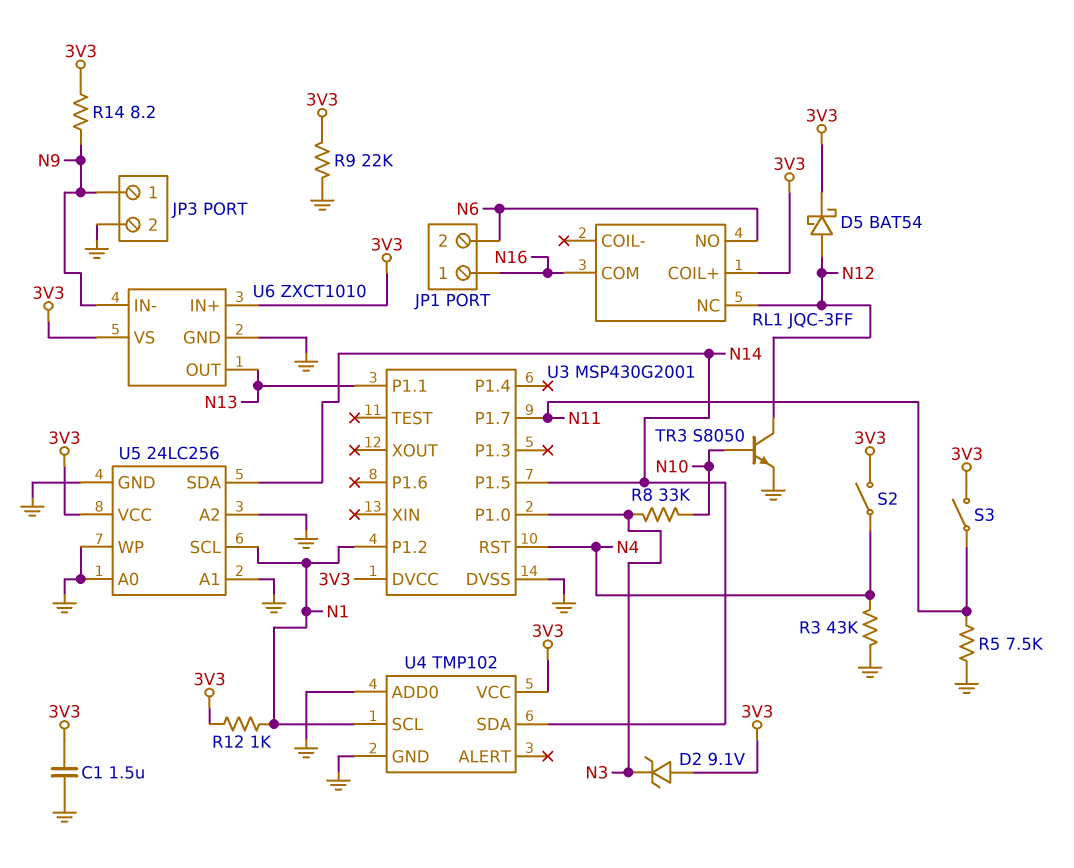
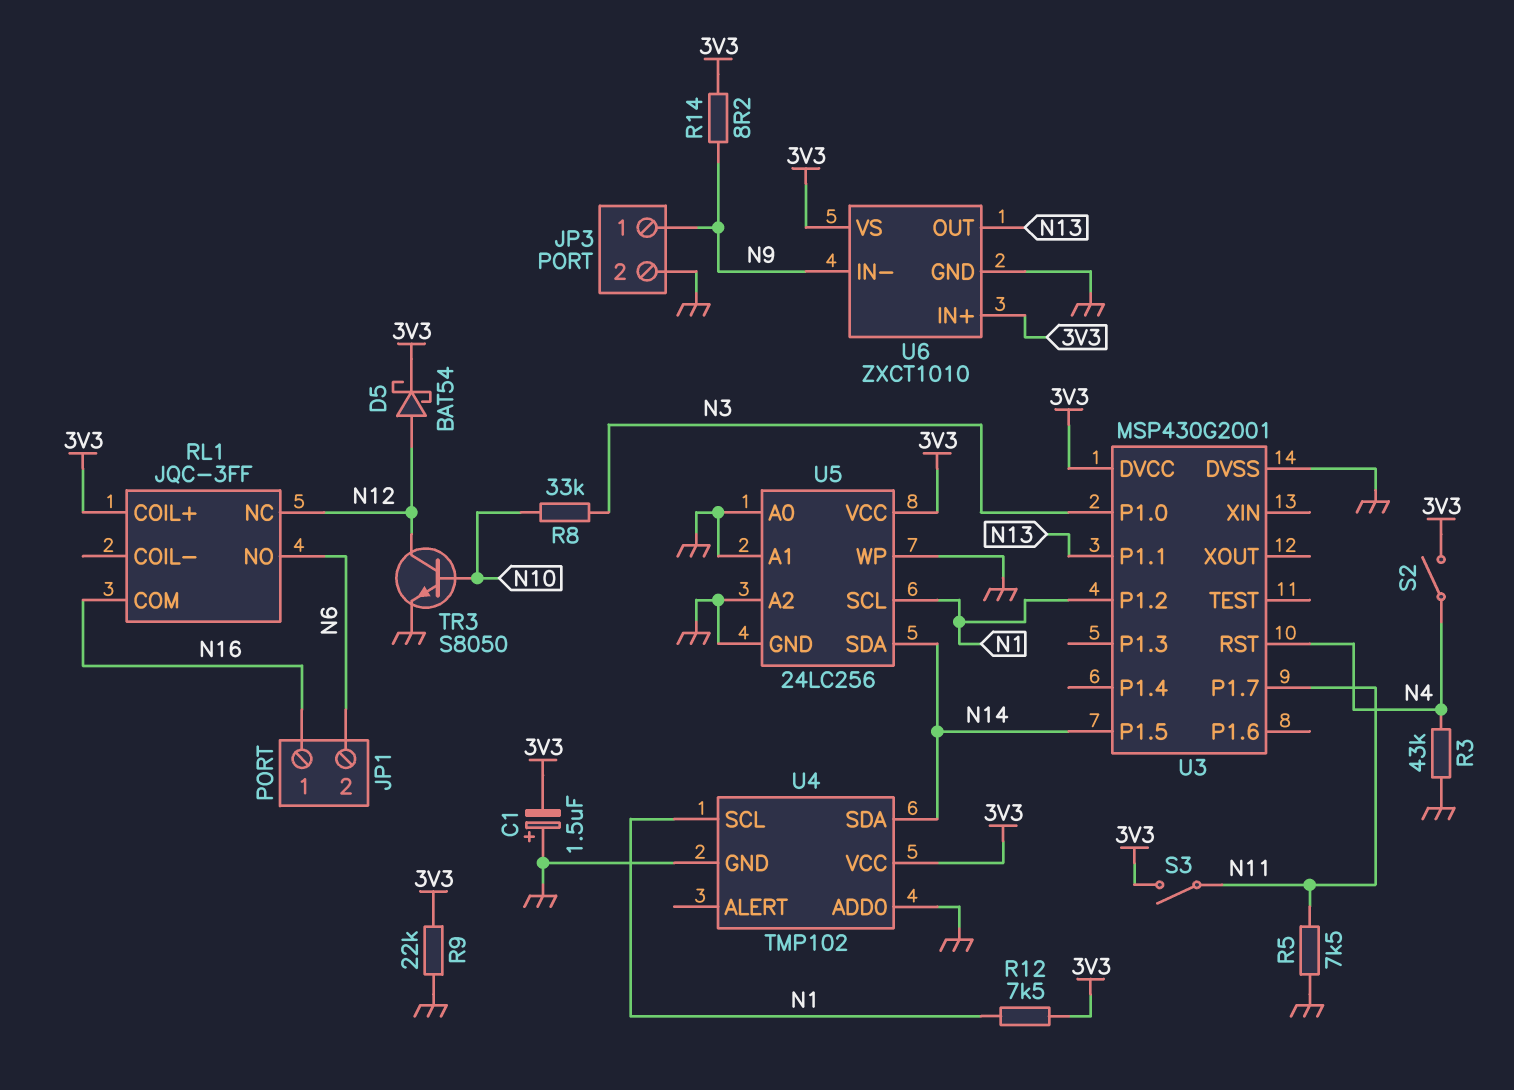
C1: 1.5uF (3V3, GND) -> 1.5uF (plus GND, minus 3V3)
D2: zener 9.1V (A 3V3, K N3) -> none
R12: 1k (3V3, N1) -> 7.5k (3V3, N1)

